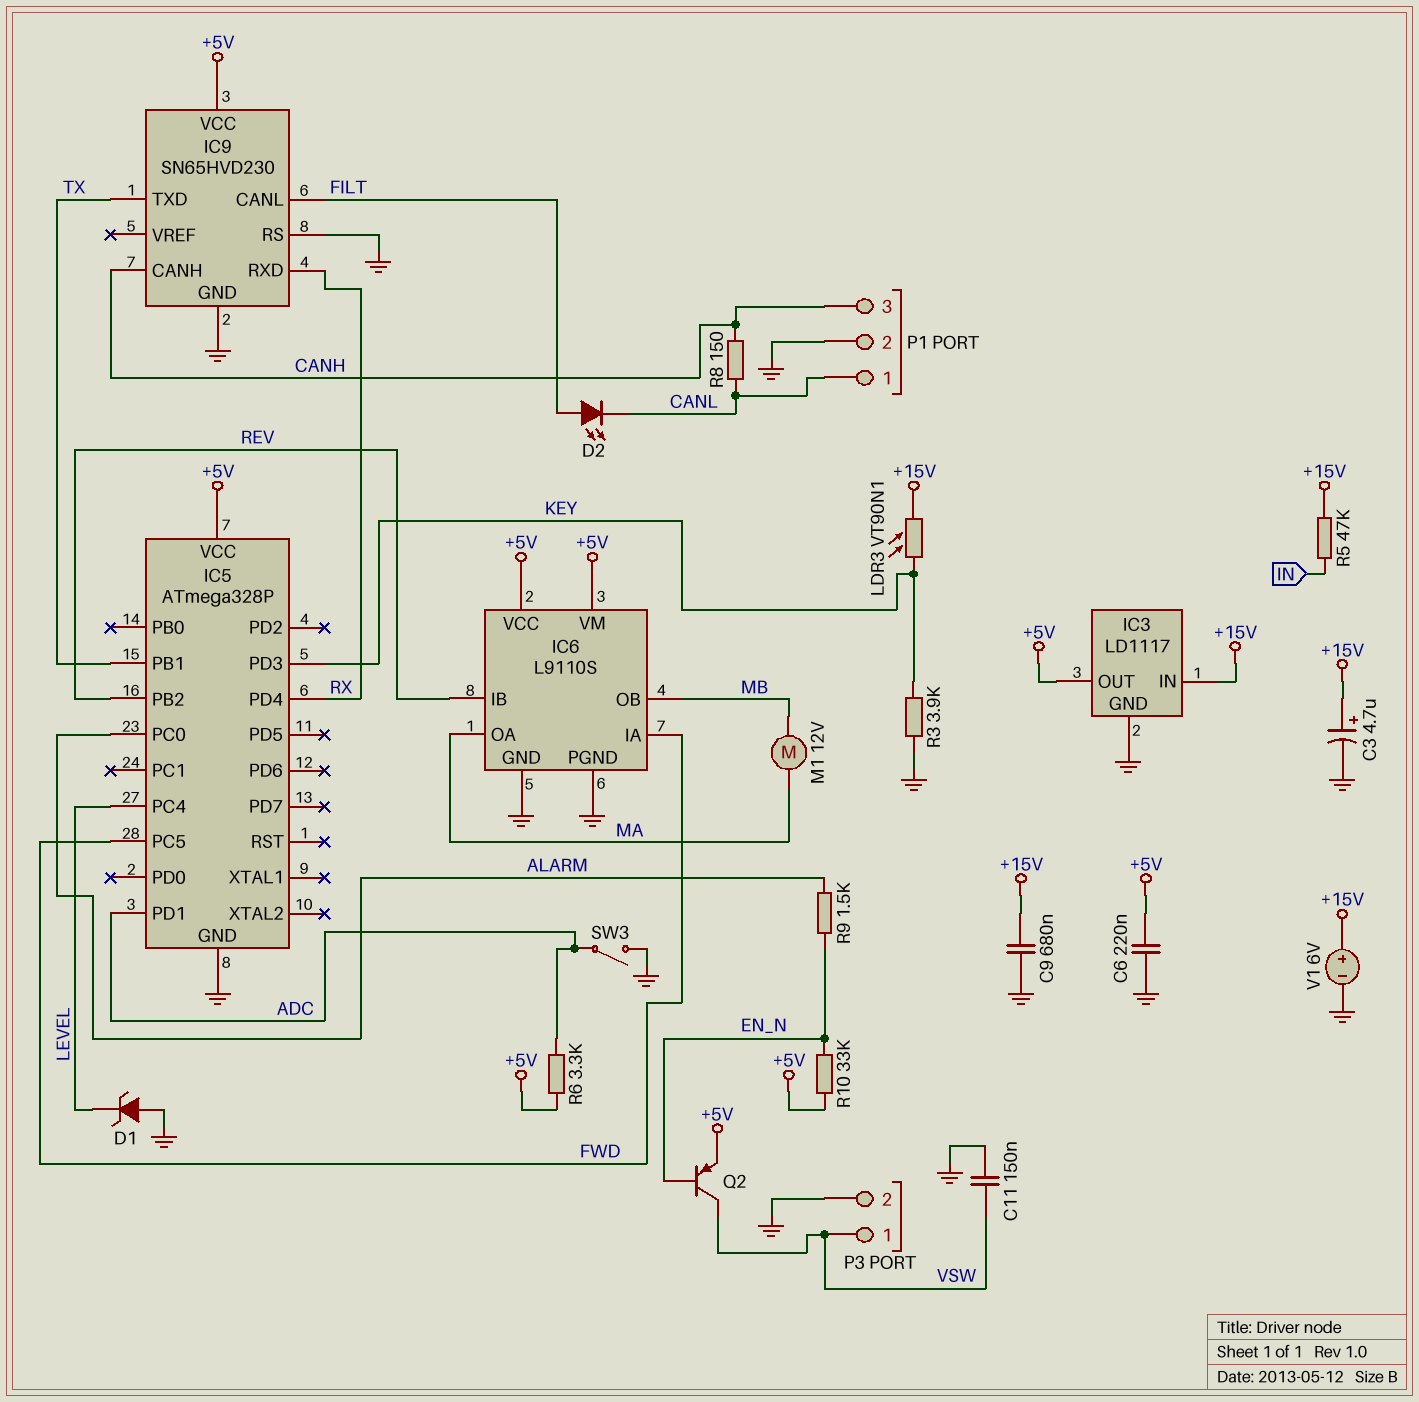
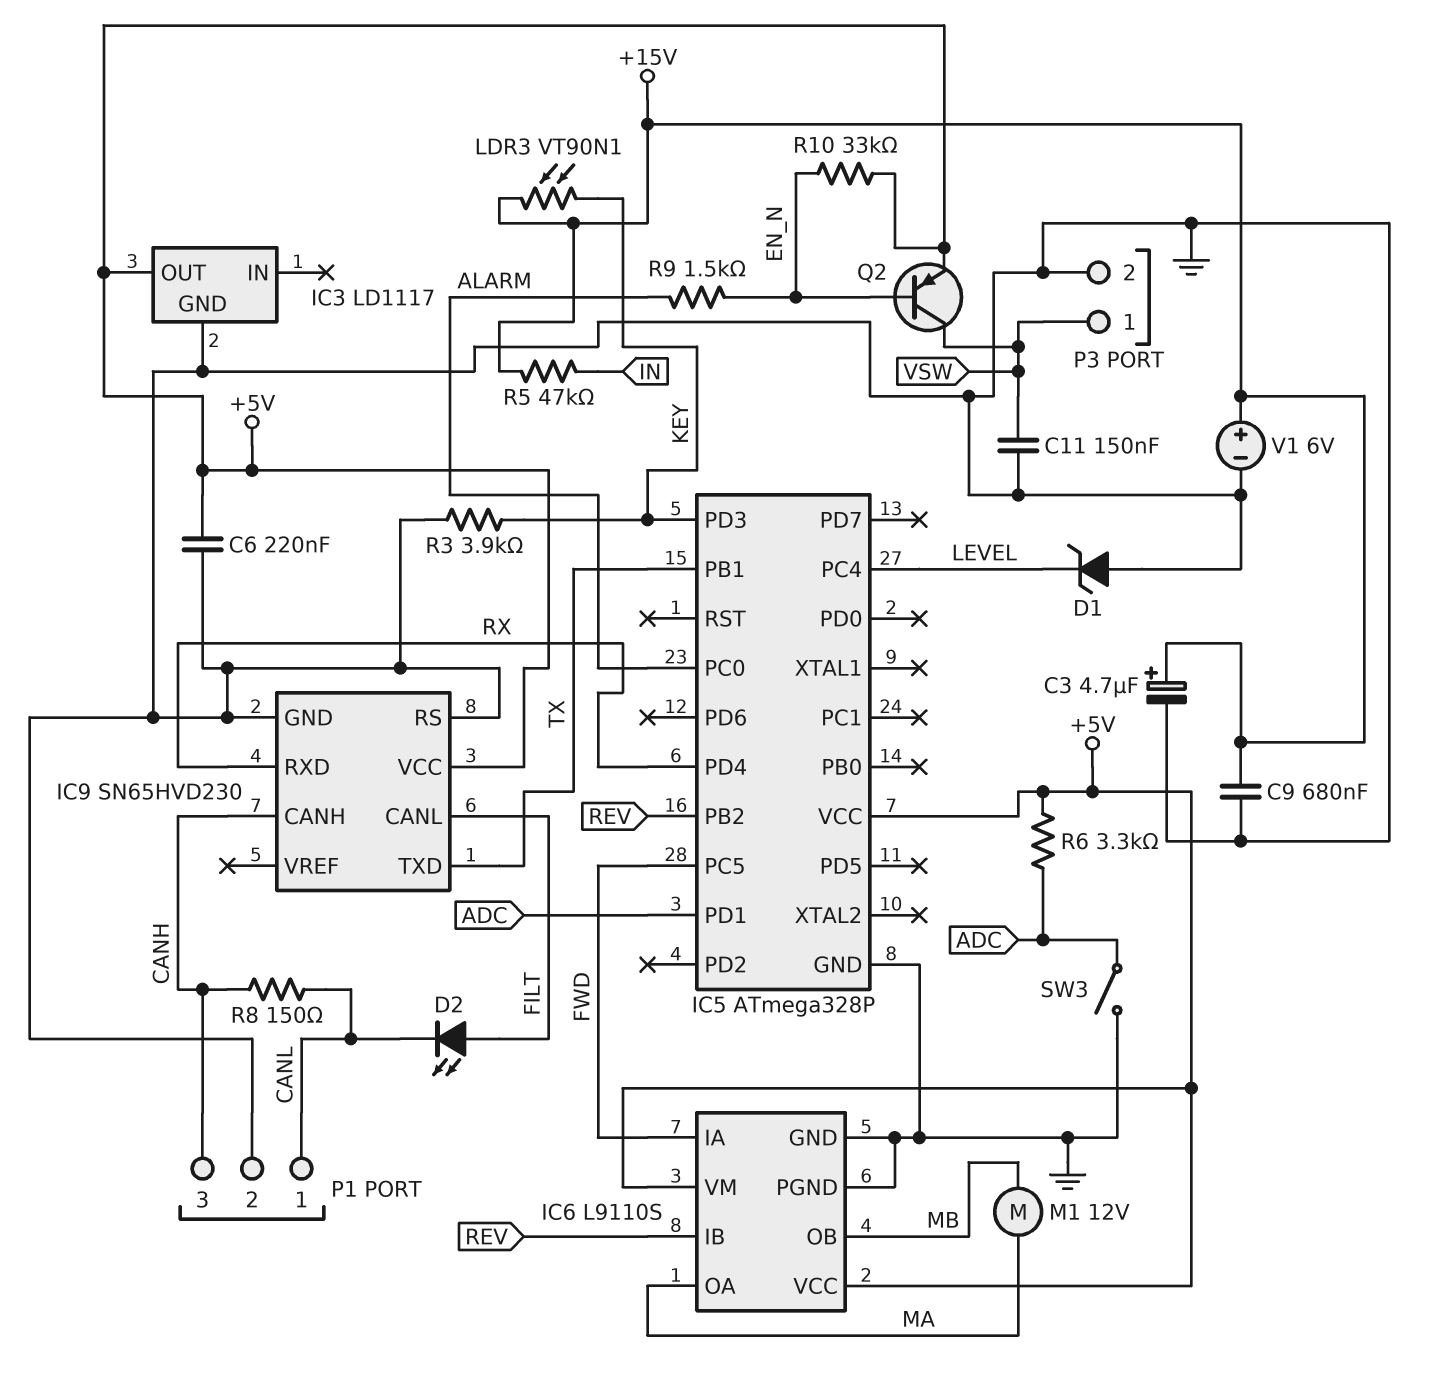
IC3 pin IN: +15V -> none

